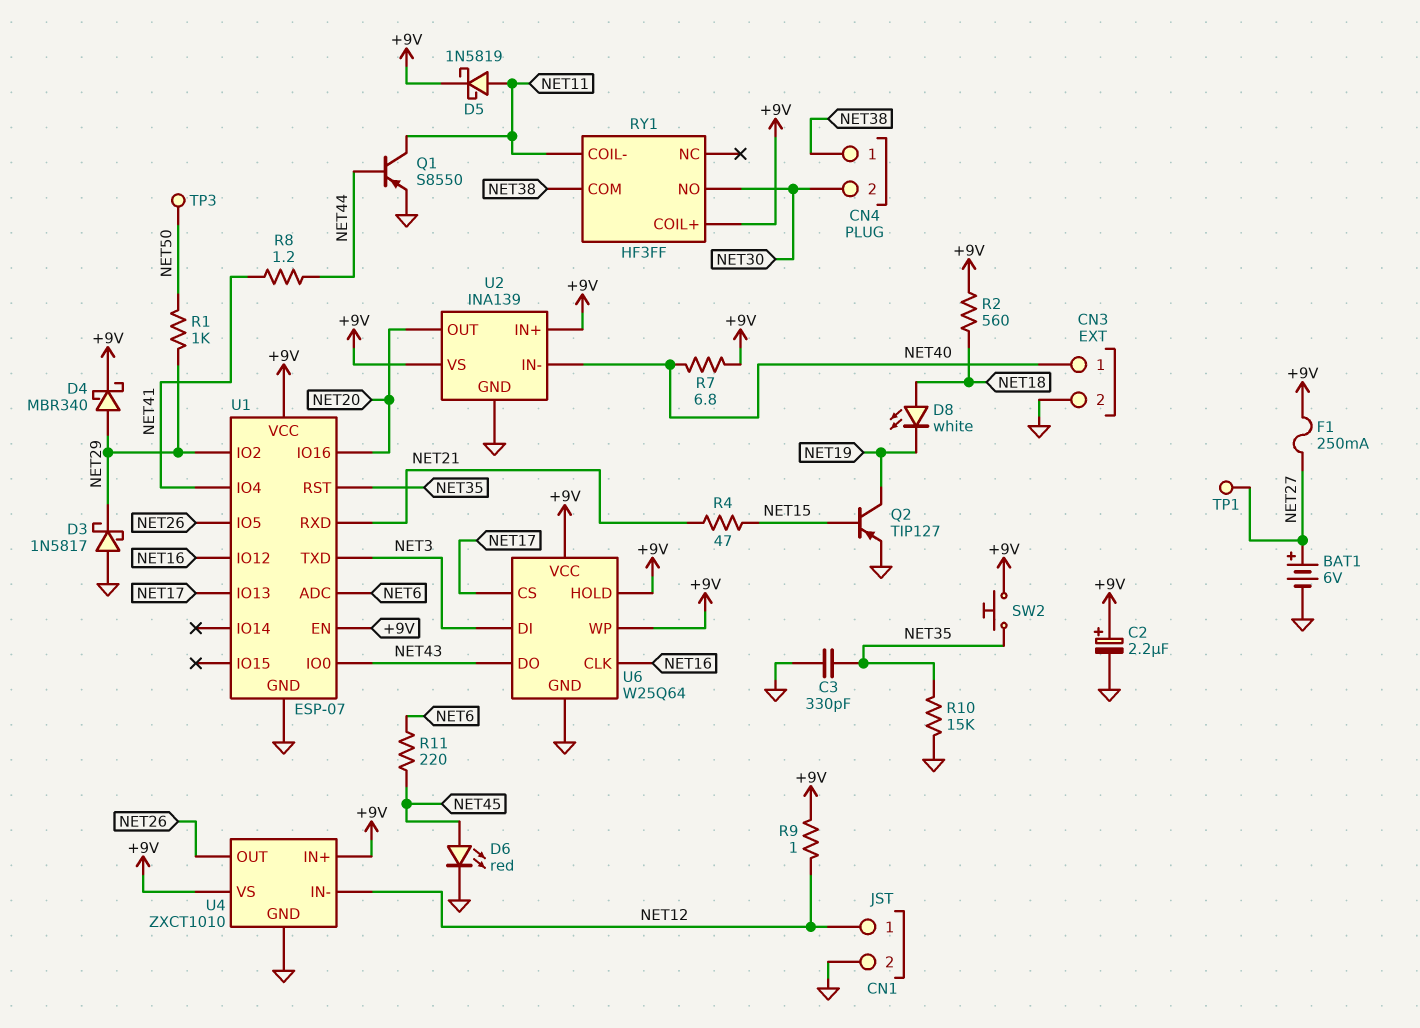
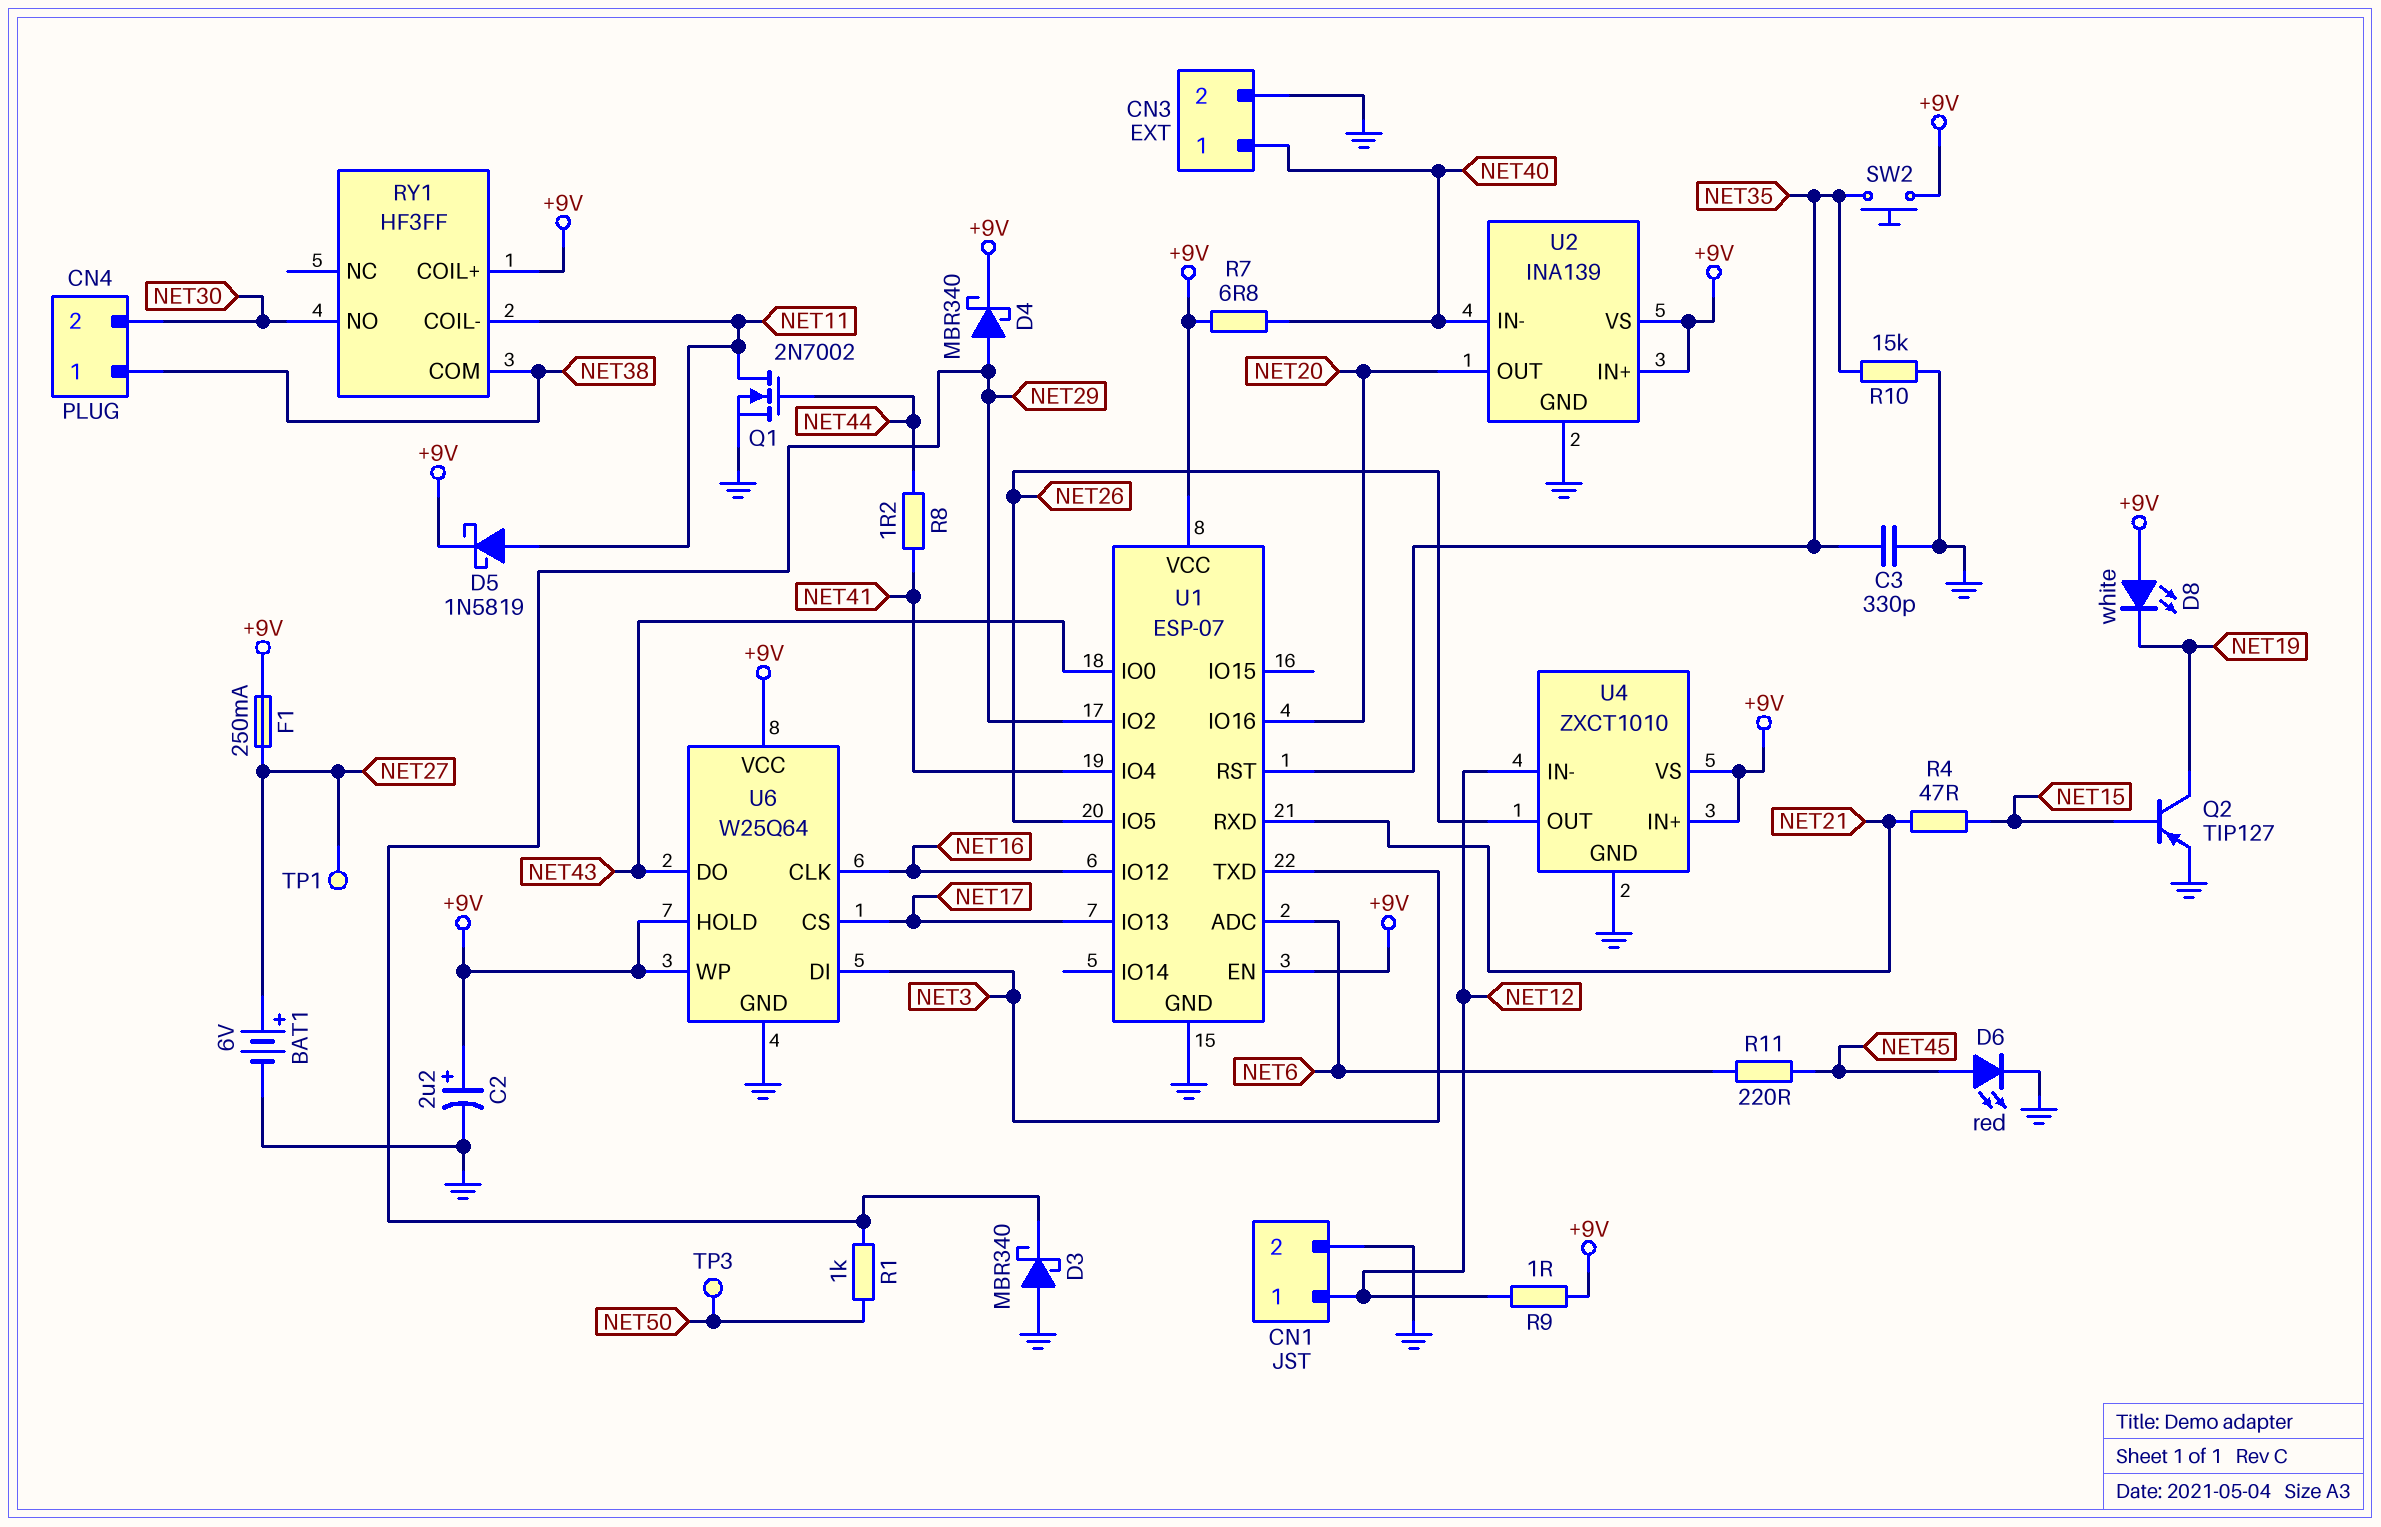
D3: schottky 1N5817 (A GND, K NET29) -> schottky MBR340 (A GND, K NET29)
D8: LED white (A NET18, K NET19) -> LED white (A +9V, K NET19)
Q1: PNP S8550 (B NET44, C NET11, E GND) -> NMOS 2N7002 (G NET44, D NET11, S GND)
R2: 560 (+9V, NET18) -> none

